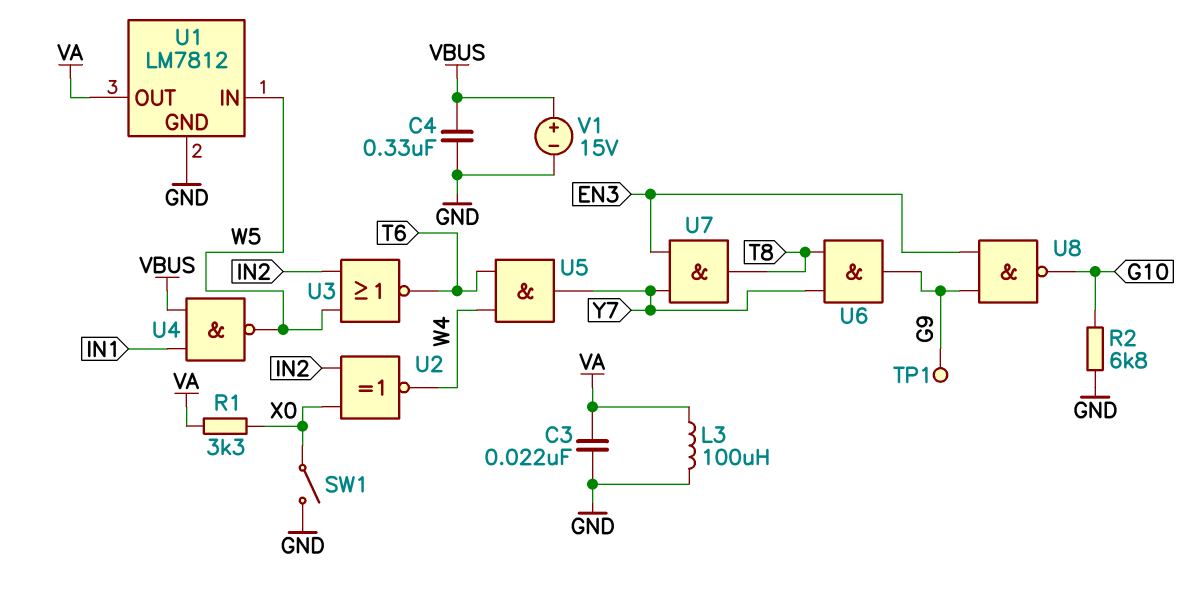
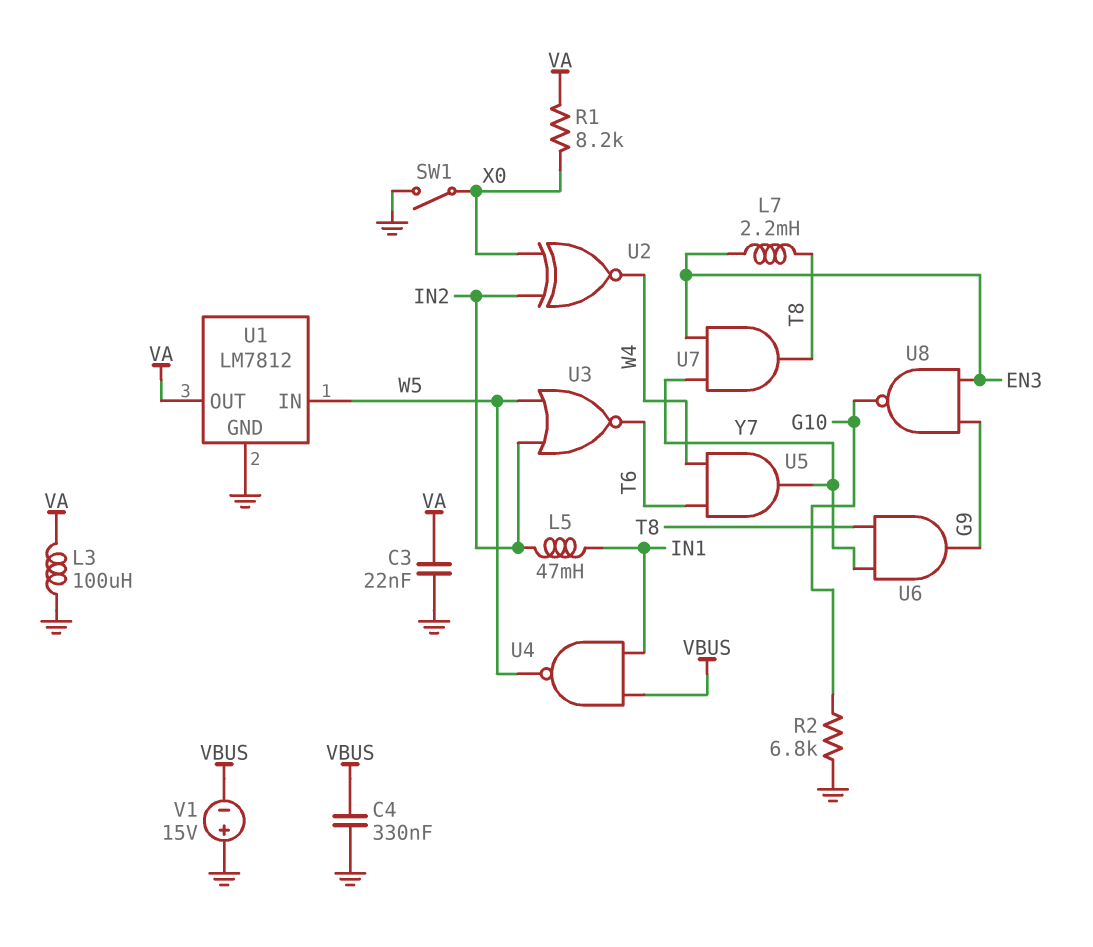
L5: none -> 47mH (IN1, IN2)
L7: none -> 2.2mH (EN3, T8)
R1: 3.3k (VA, X0) -> 8.2k (VA, X0)
TP1: test point (G9) -> none
V1: 15V (plus VBUS, minus GND) -> 15V (plus GND, minus VBUS)

